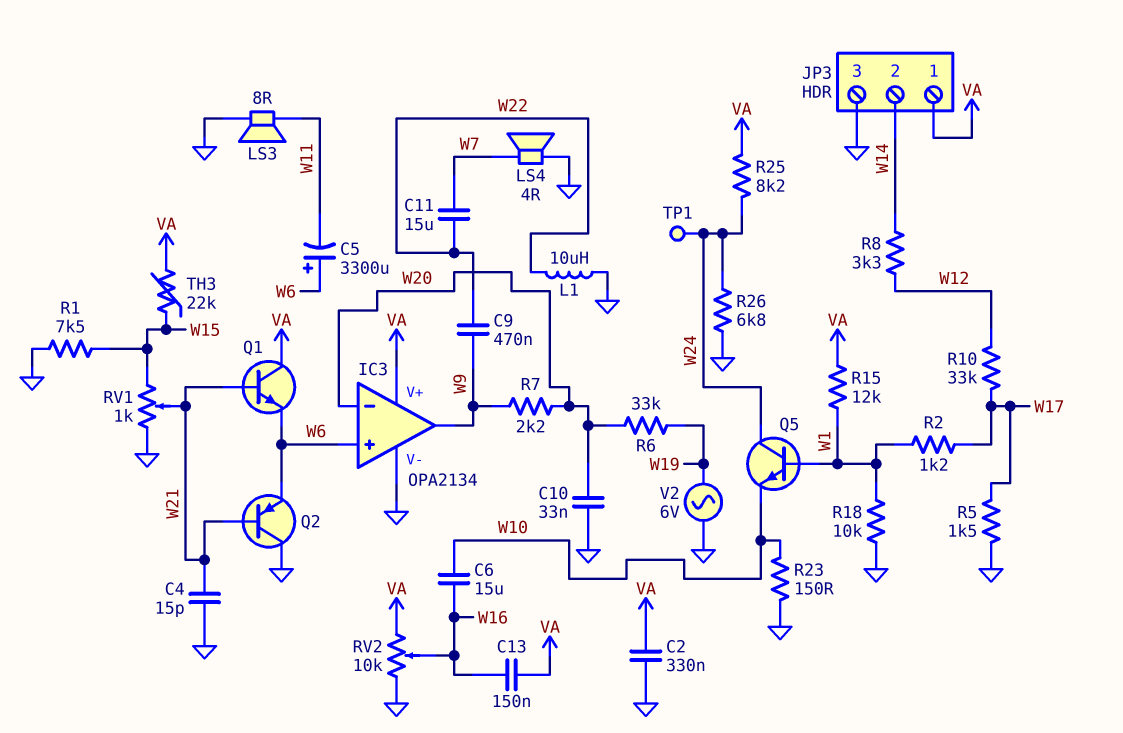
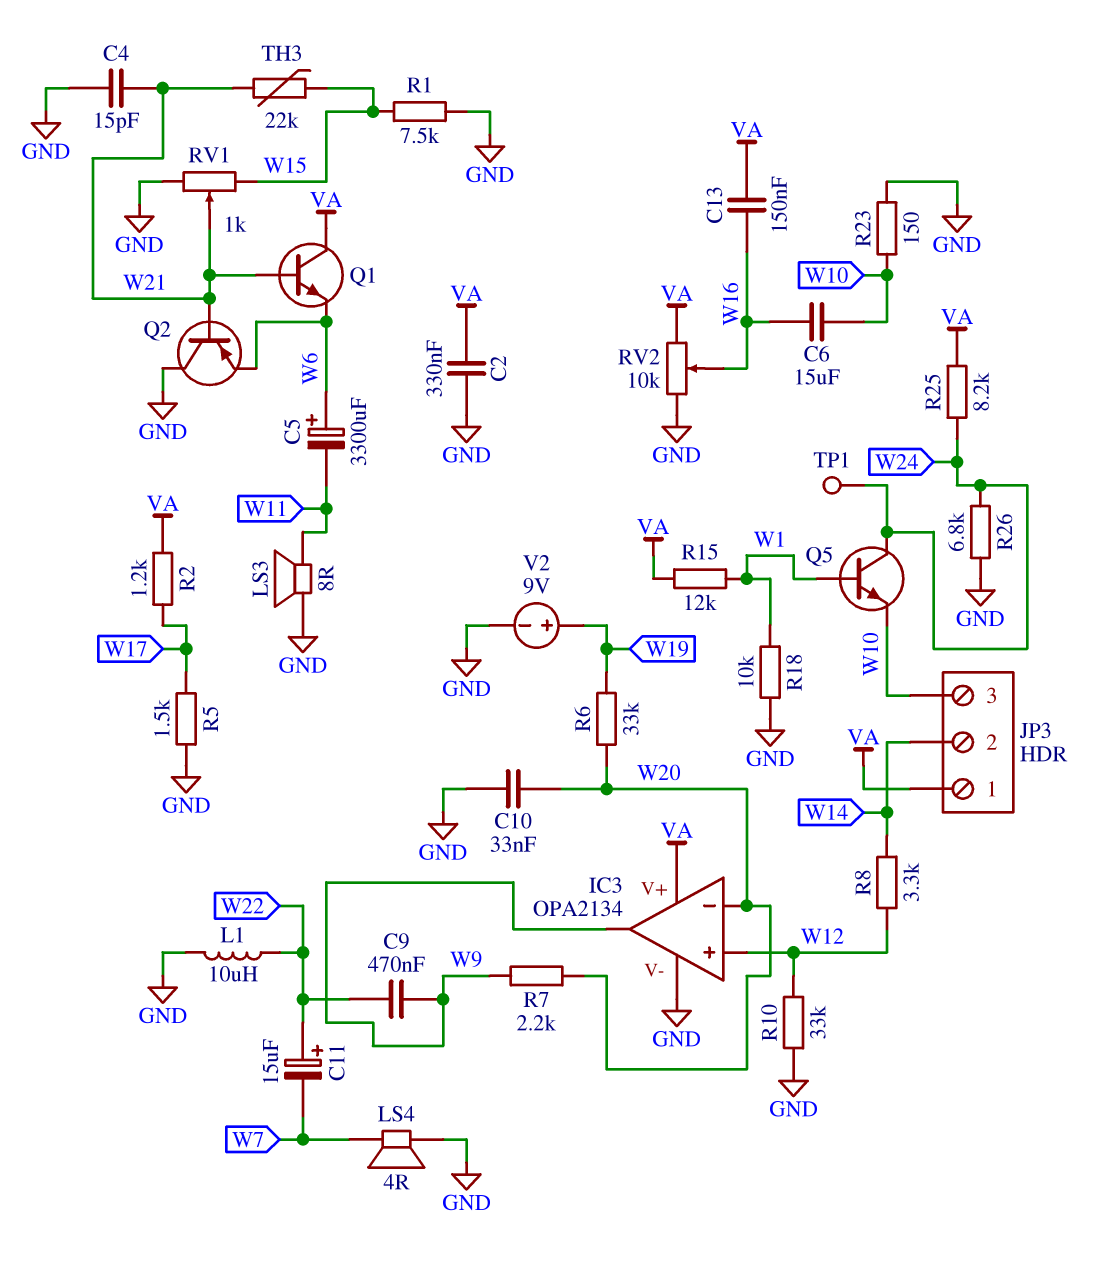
C11: 15uF (W7, W22) -> 15uF (plus W22, minus W7)
IC3 pin in+: W6 -> W12
JP3 pin 3: GND -> W10
R2: 1.2k (W1, W17) -> 1.2k (VA, W17)
R10: 33k (W12, W17) -> 33k (GND, W12)
TH3: 22k (VA, W15) -> 22k (W15, W21)
V2: AC 6V (GND, W19) -> 9V (plus W19, minus GND)

